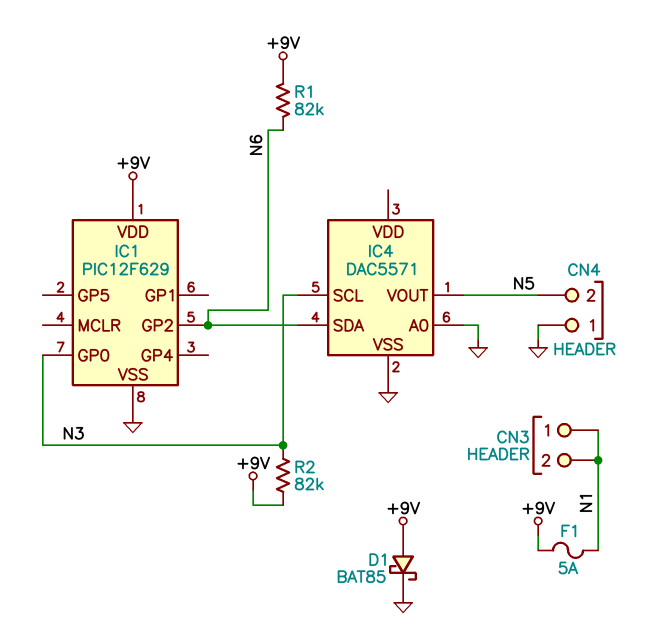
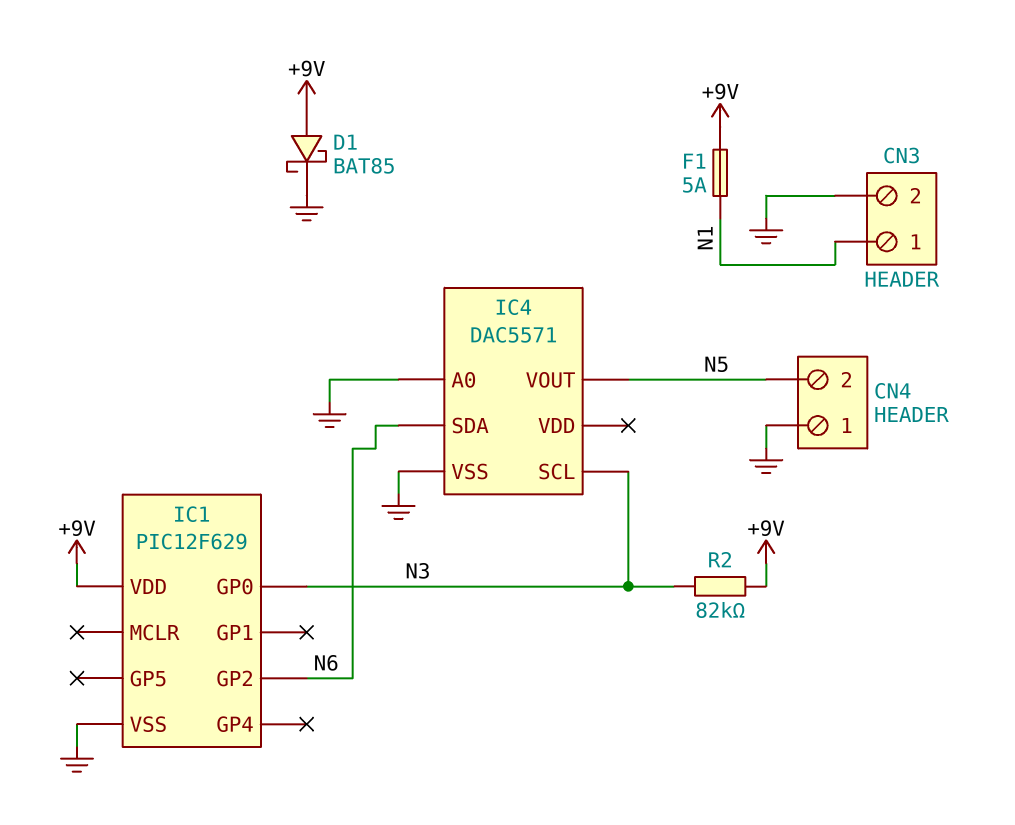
CN3 pin 2: N1 -> GND
R1: 82k (+9V, N6) -> none

